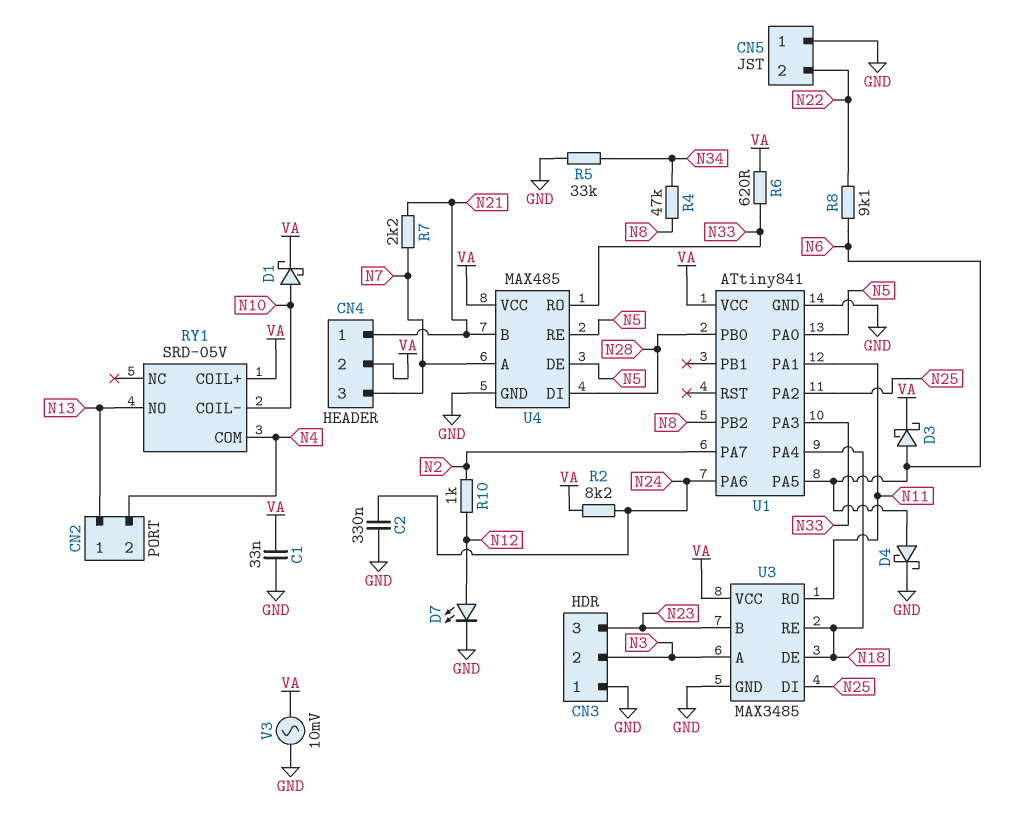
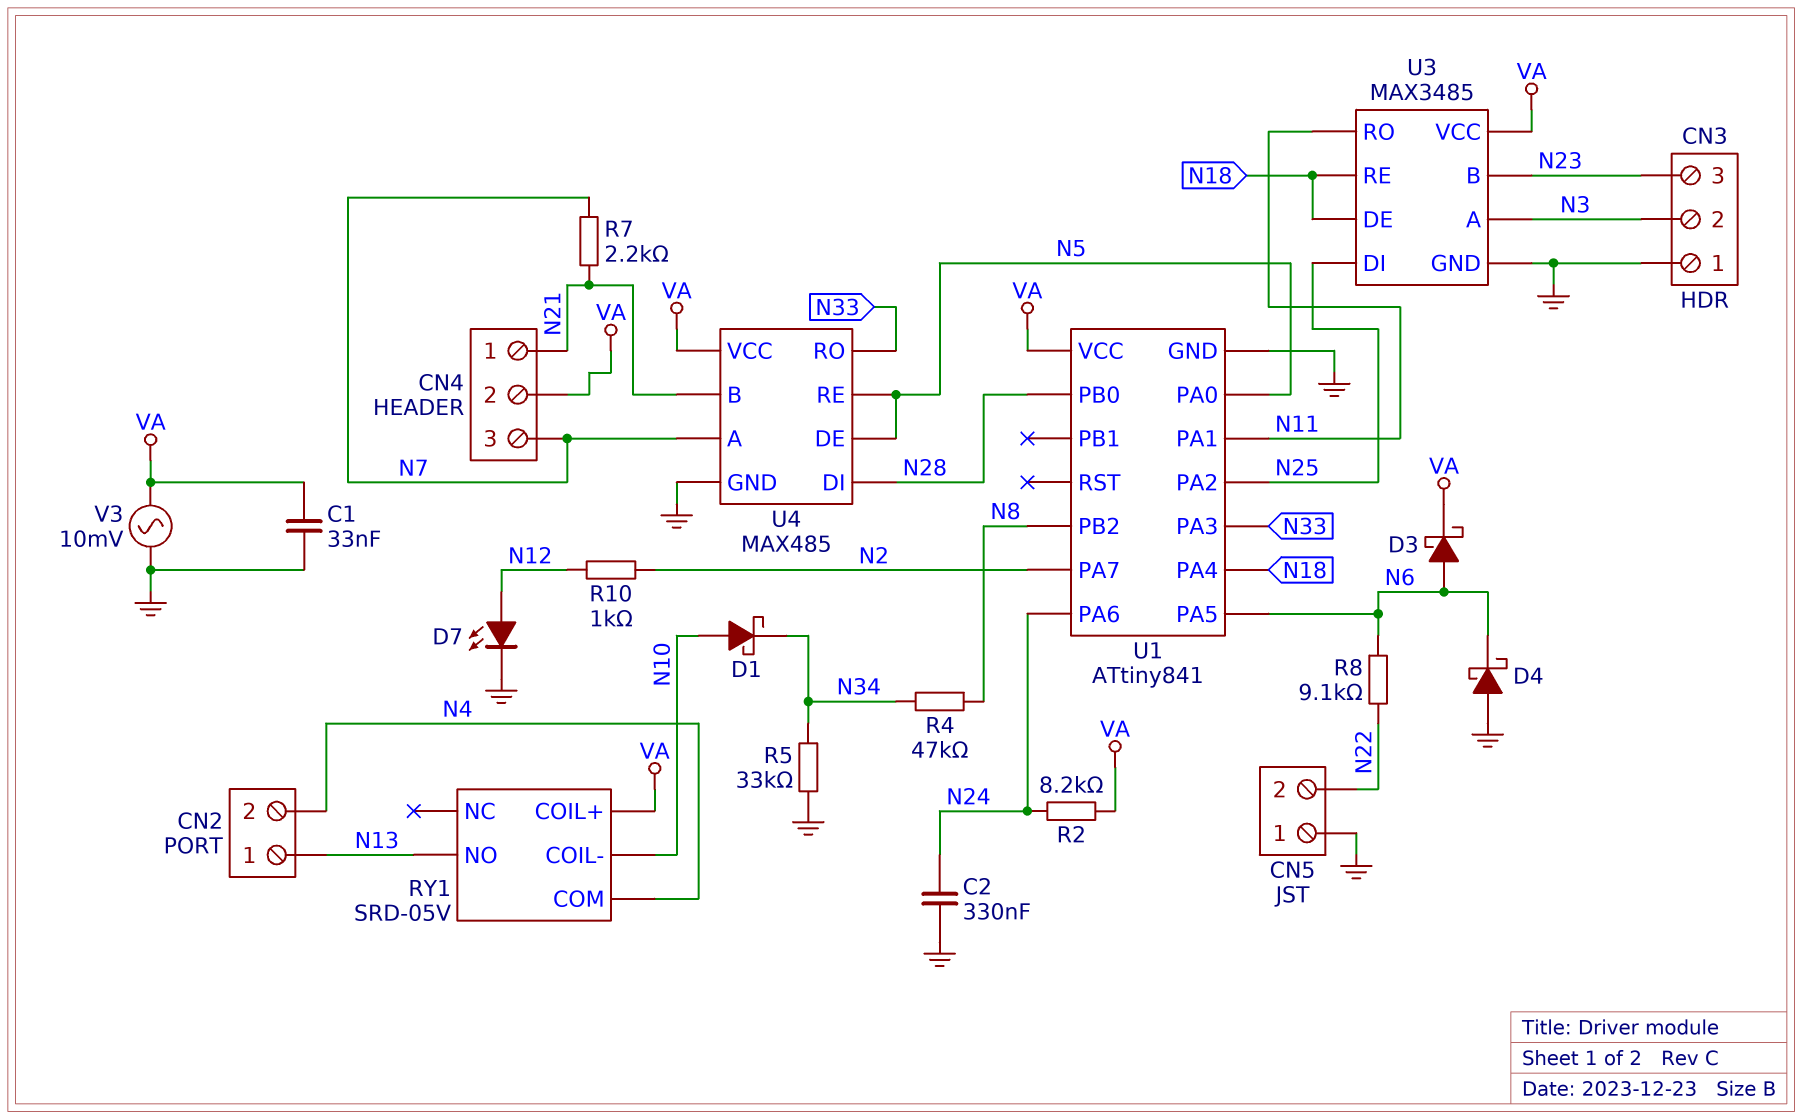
D1: schottky (A N10, K VA) -> schottky (A N10, K N34)
D4: schottky (A N6, K GND) -> schottky (A GND, K N6)
R6: 620 (N33, VA) -> none

